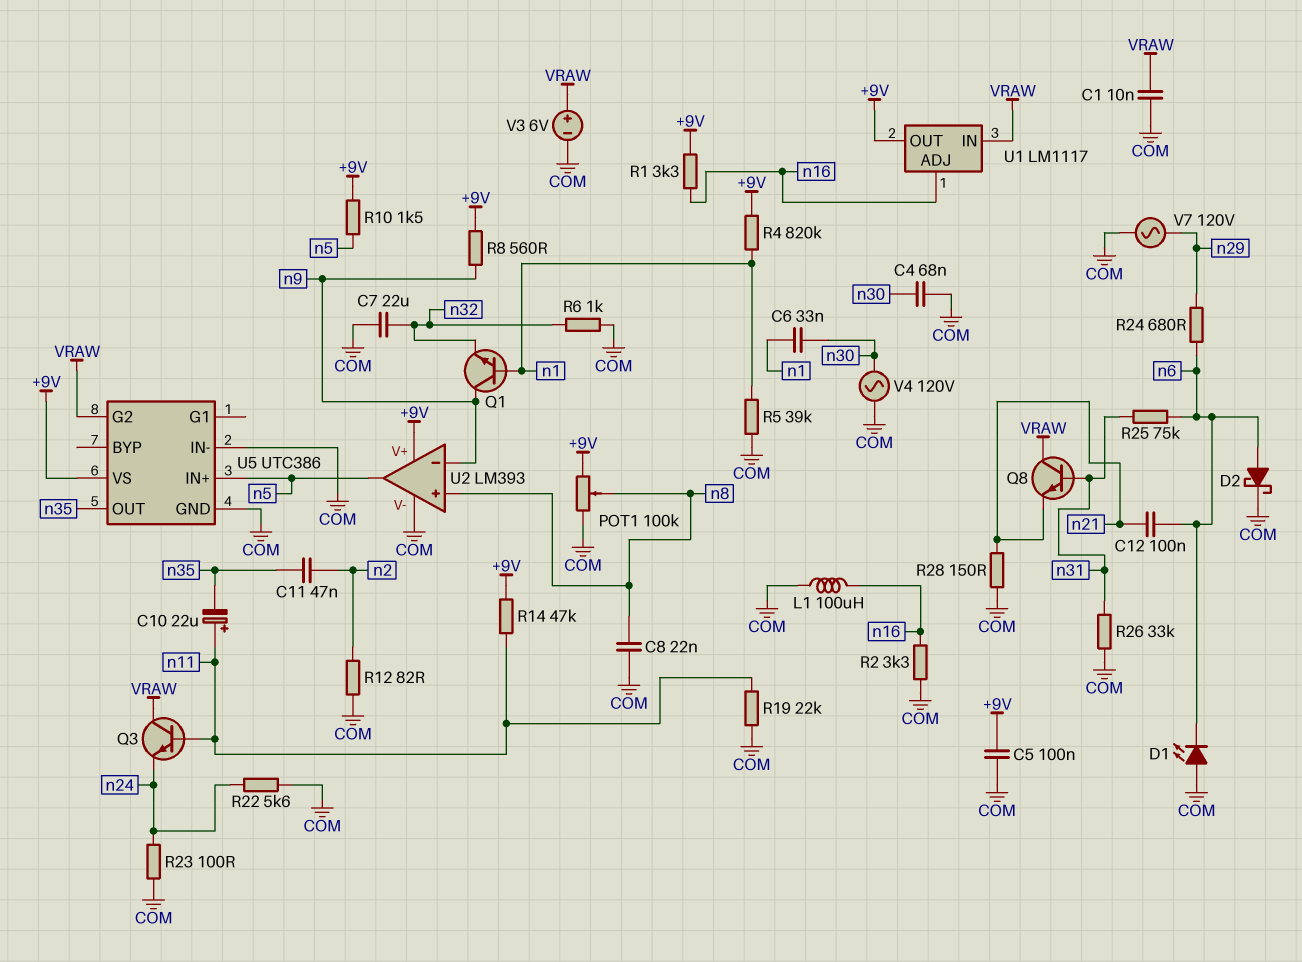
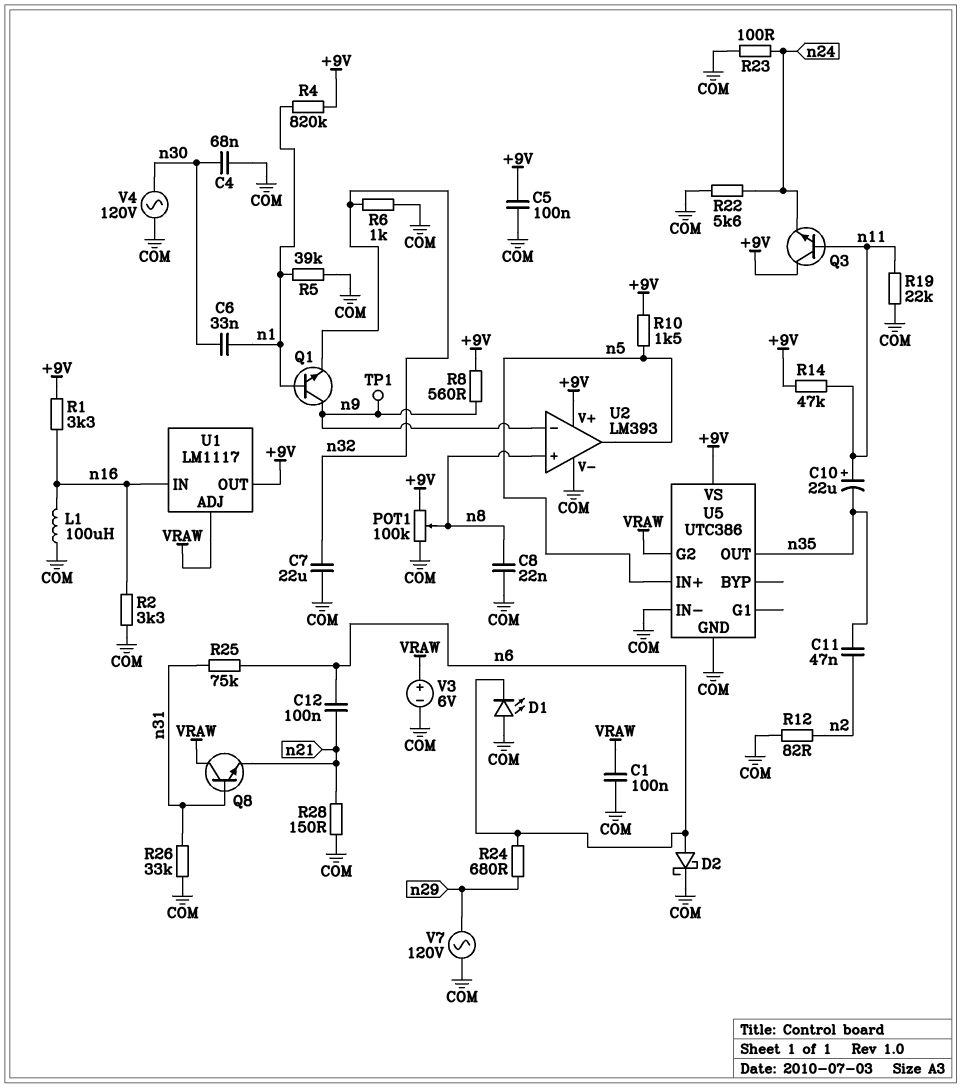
C1: 10nF (COM, VRAW) -> 100nF (COM, VRAW)
Q3: NPN (B n11, C VRAW, E n24) -> NPN (B n11, C +9V, E n24)
TP1: none -> test point (n9)
U1 pin ADJ: n16 -> VRAW
U1 pin IN: VRAW -> n16

